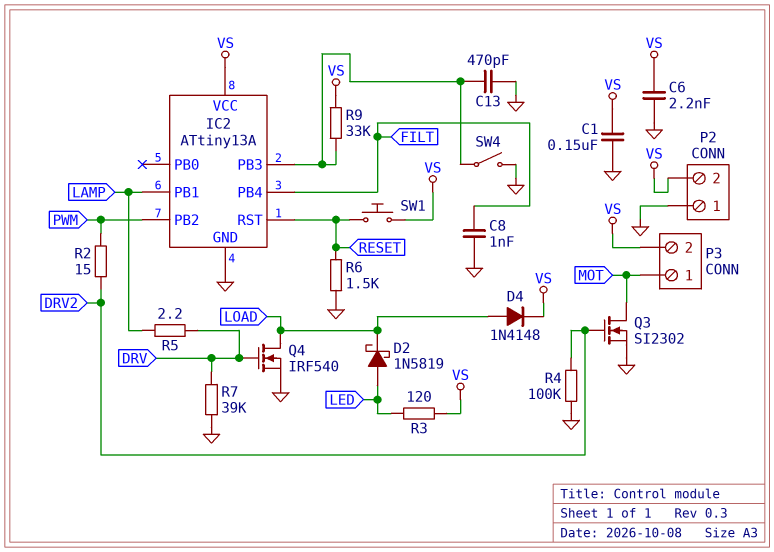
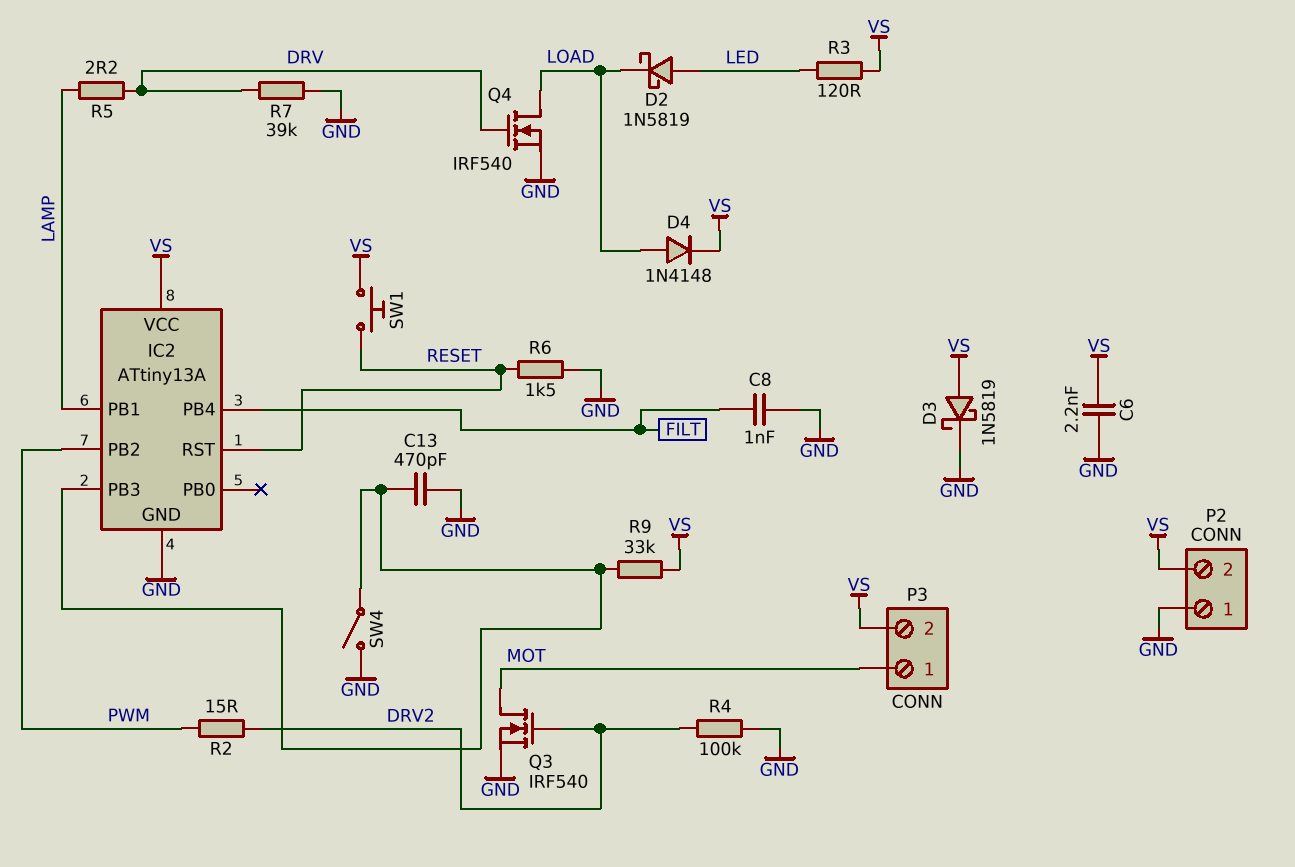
C1: 150nF (GND, VS) -> none
D3: none -> schottky 1N5819 (A VS, K GND)
Q3: NMOS SI2302 (G DRV2, D MOT, S GND) -> NMOS IRF540 (G DRV2, D MOT, S GND)

